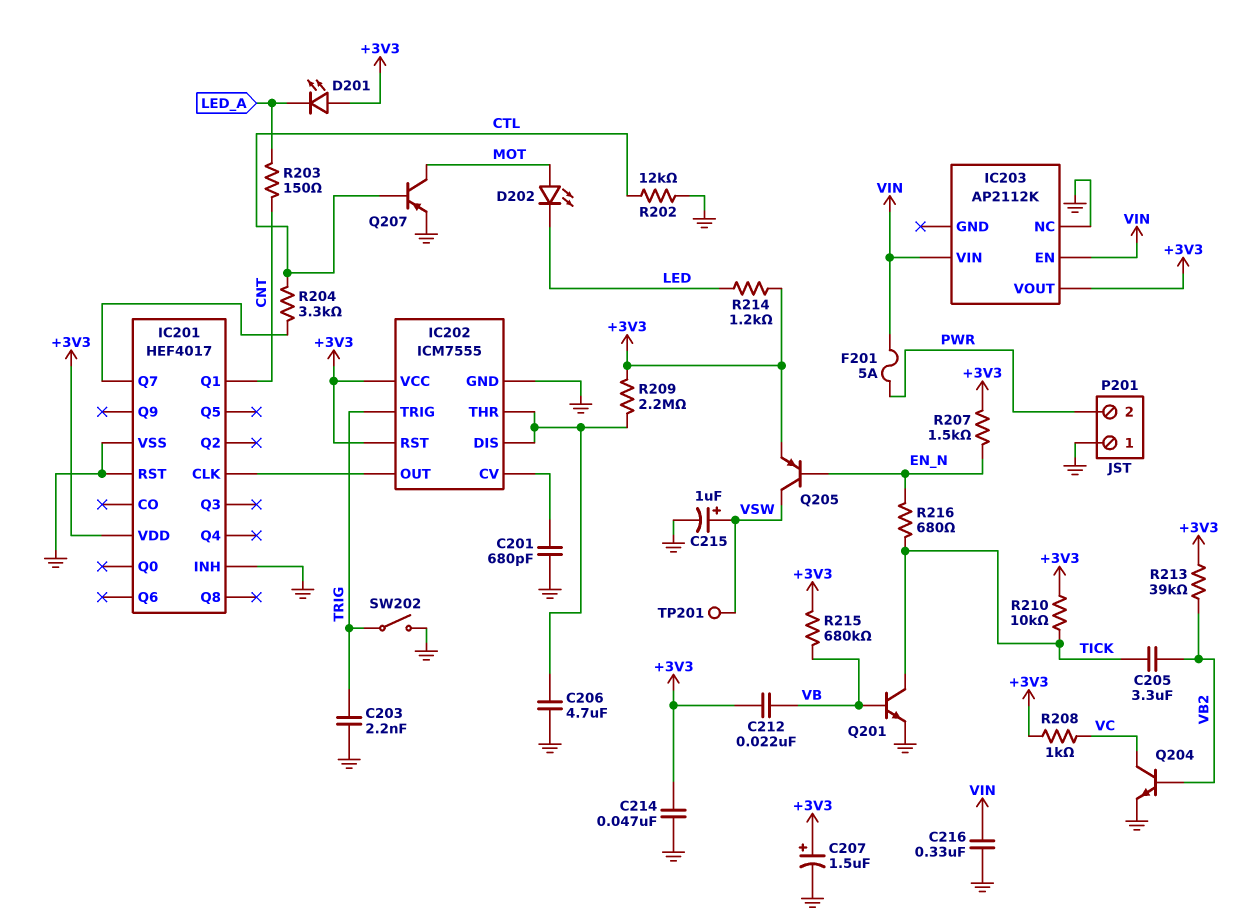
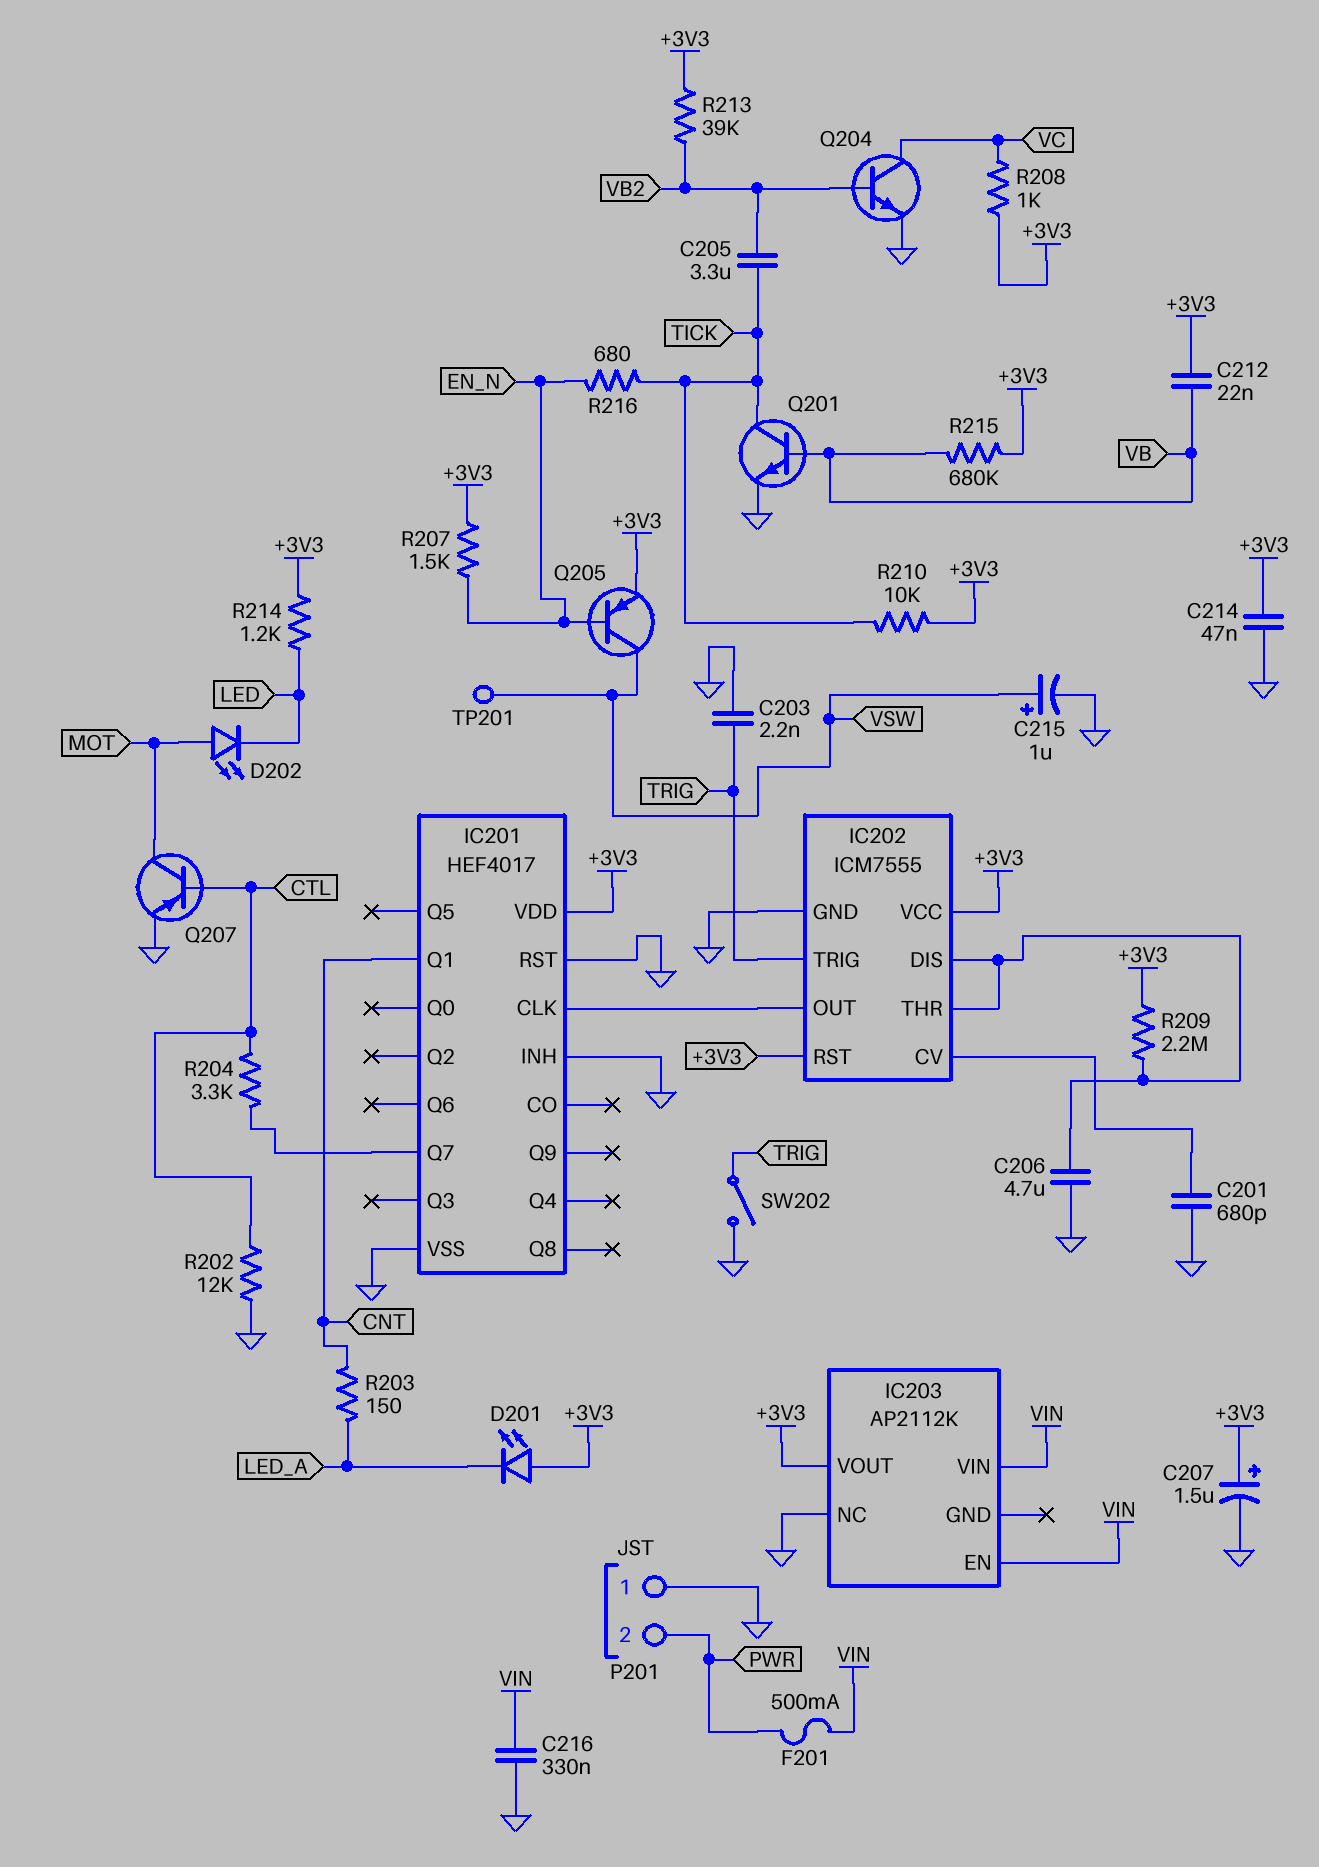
F201: 5A (PWR, VIN) -> 500mA (PWR, VIN)

